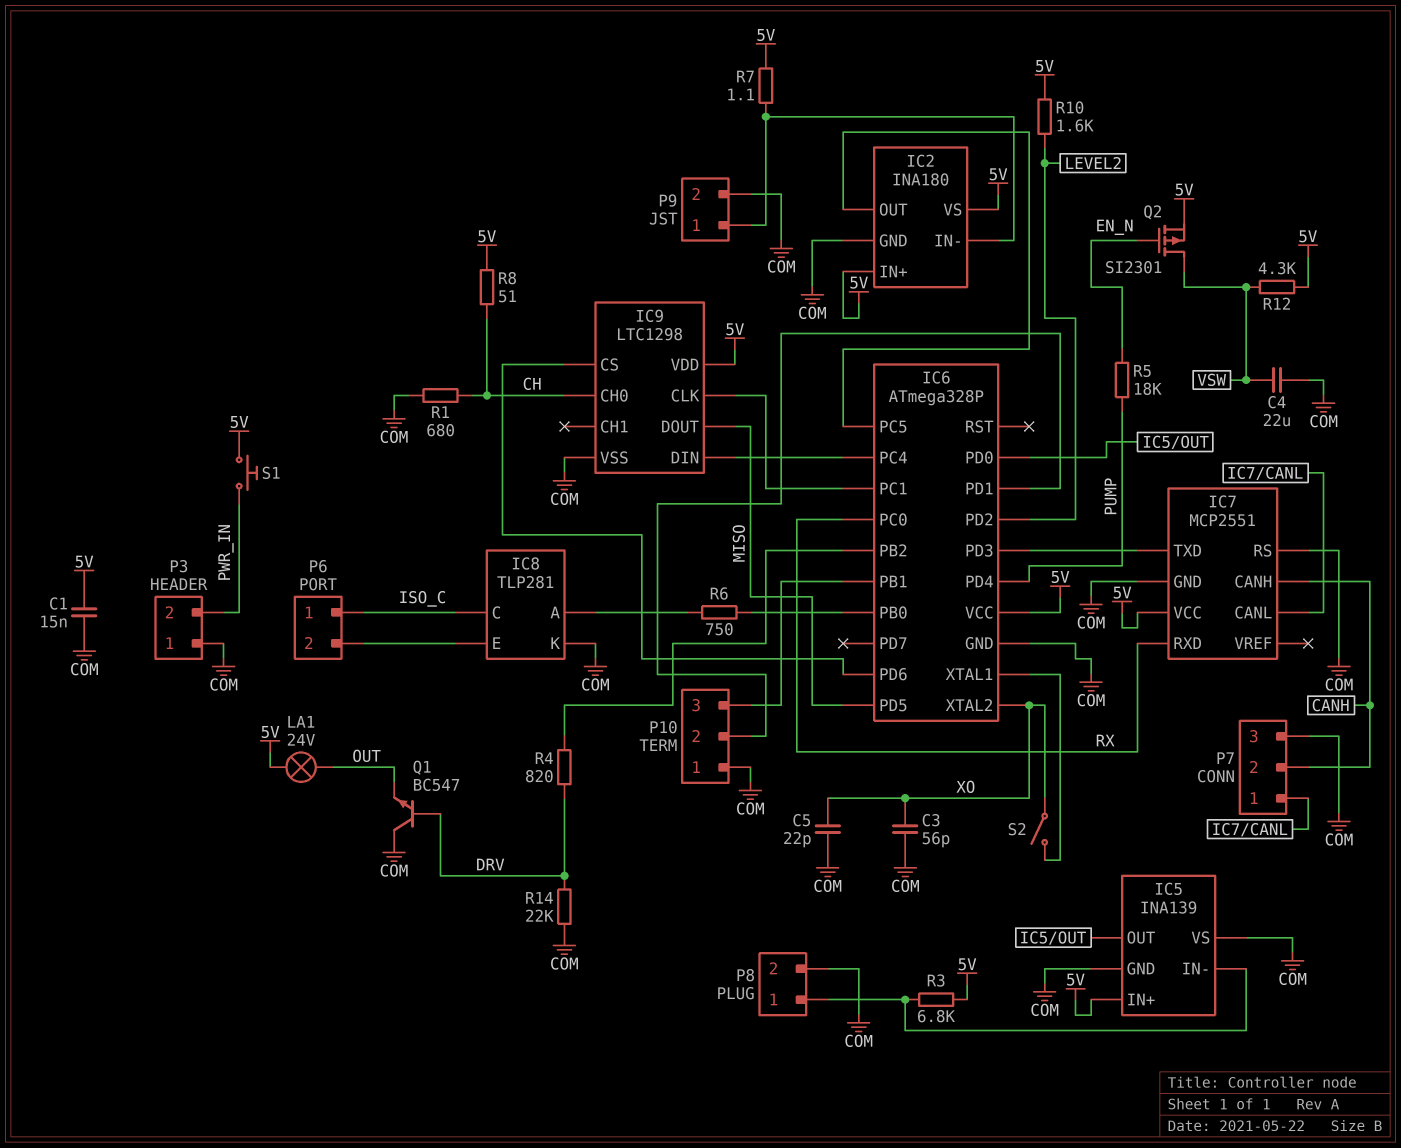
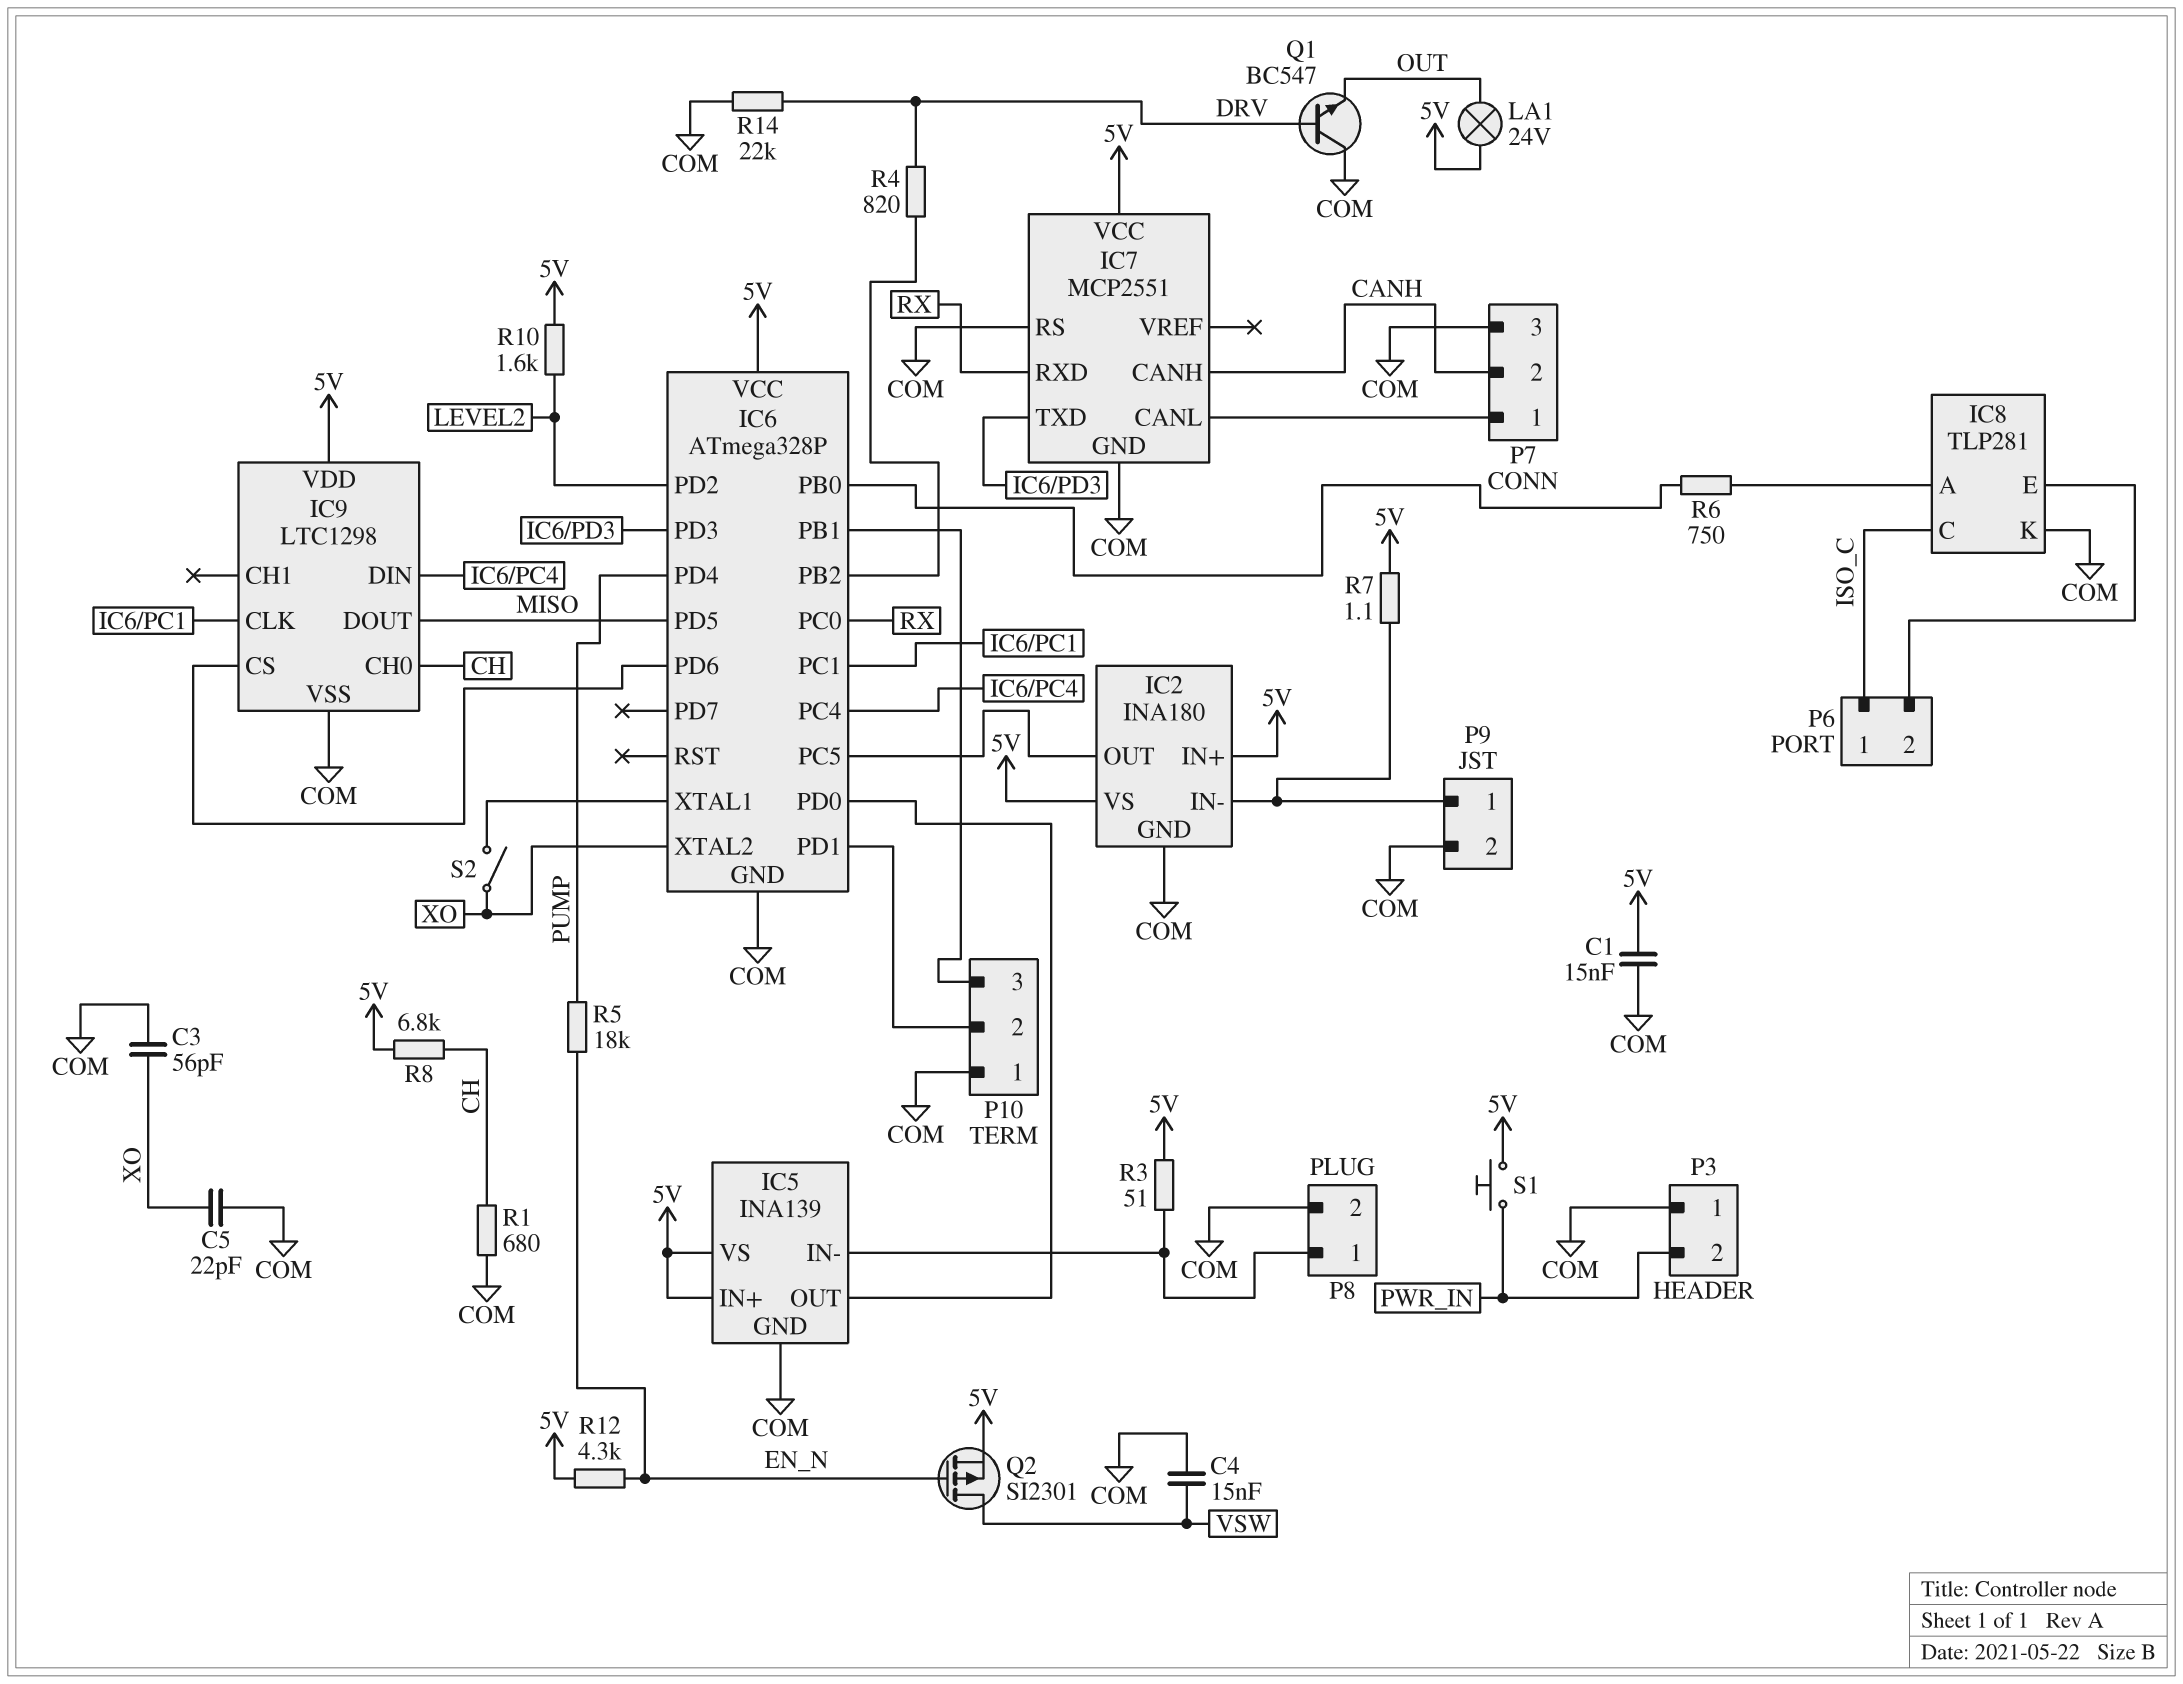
C4: 22uF (COM, VSW) -> 15nF (COM, VSW)
IC5 pin VS: COM -> 5V
R3: 6.8k (5V, IC5/IN-) -> 51 (5V, IC5/IN-)
R8: 51 (5V, CH) -> 6.8k (5V, CH)
R12: 4.3k (5V, VSW) -> 4.3k (5V, EN_N)

